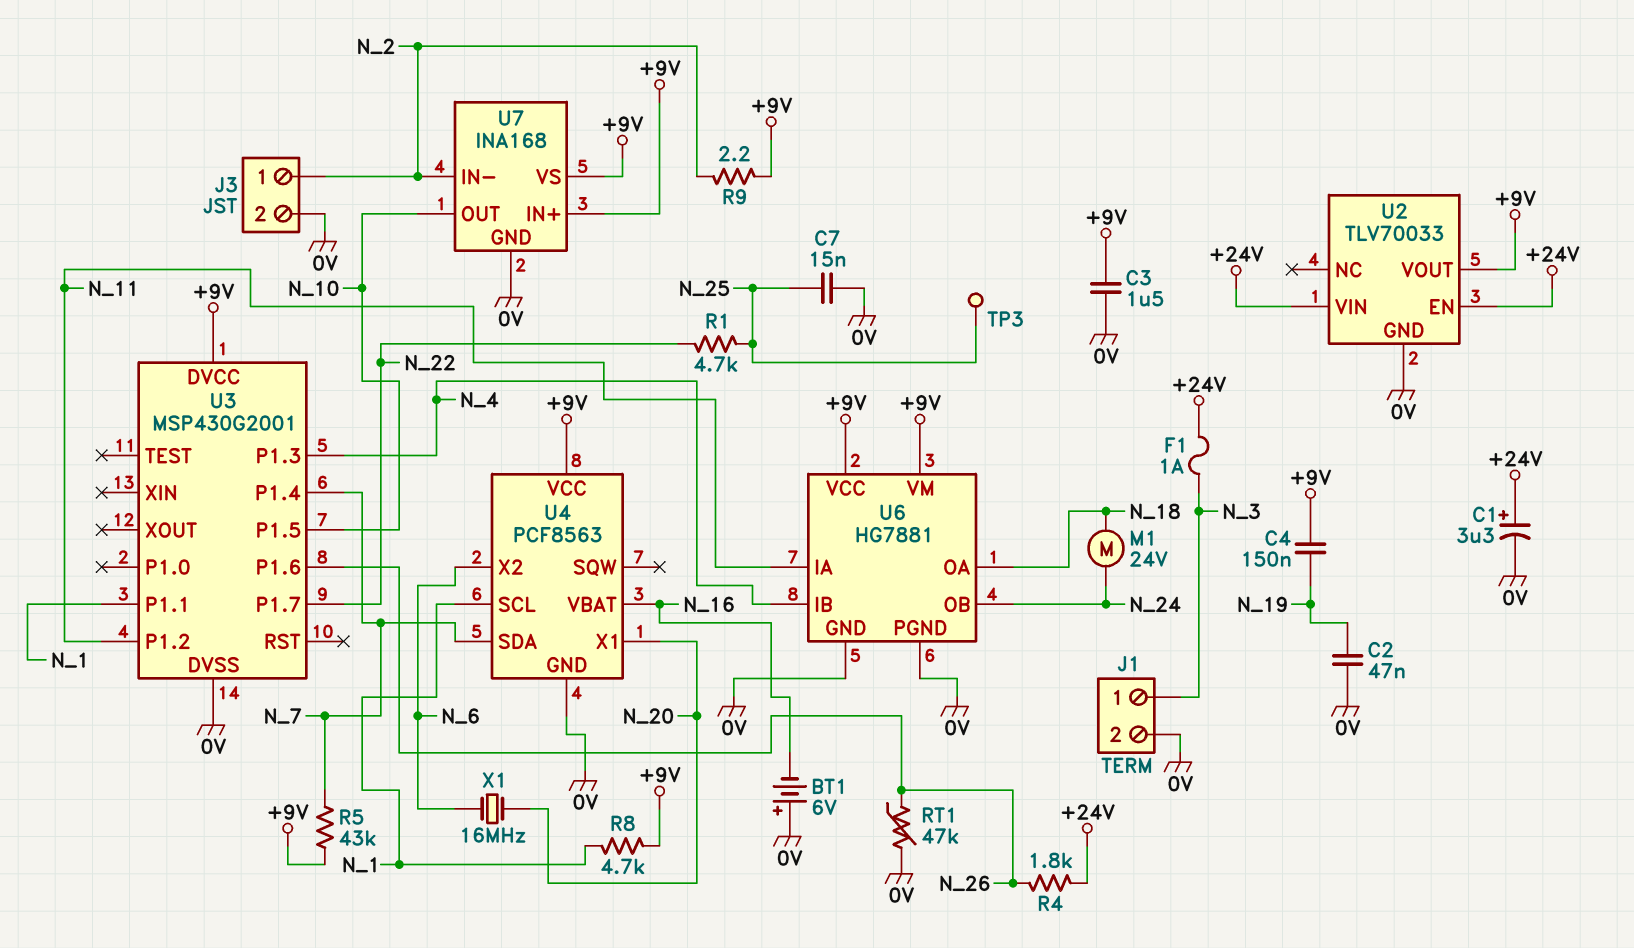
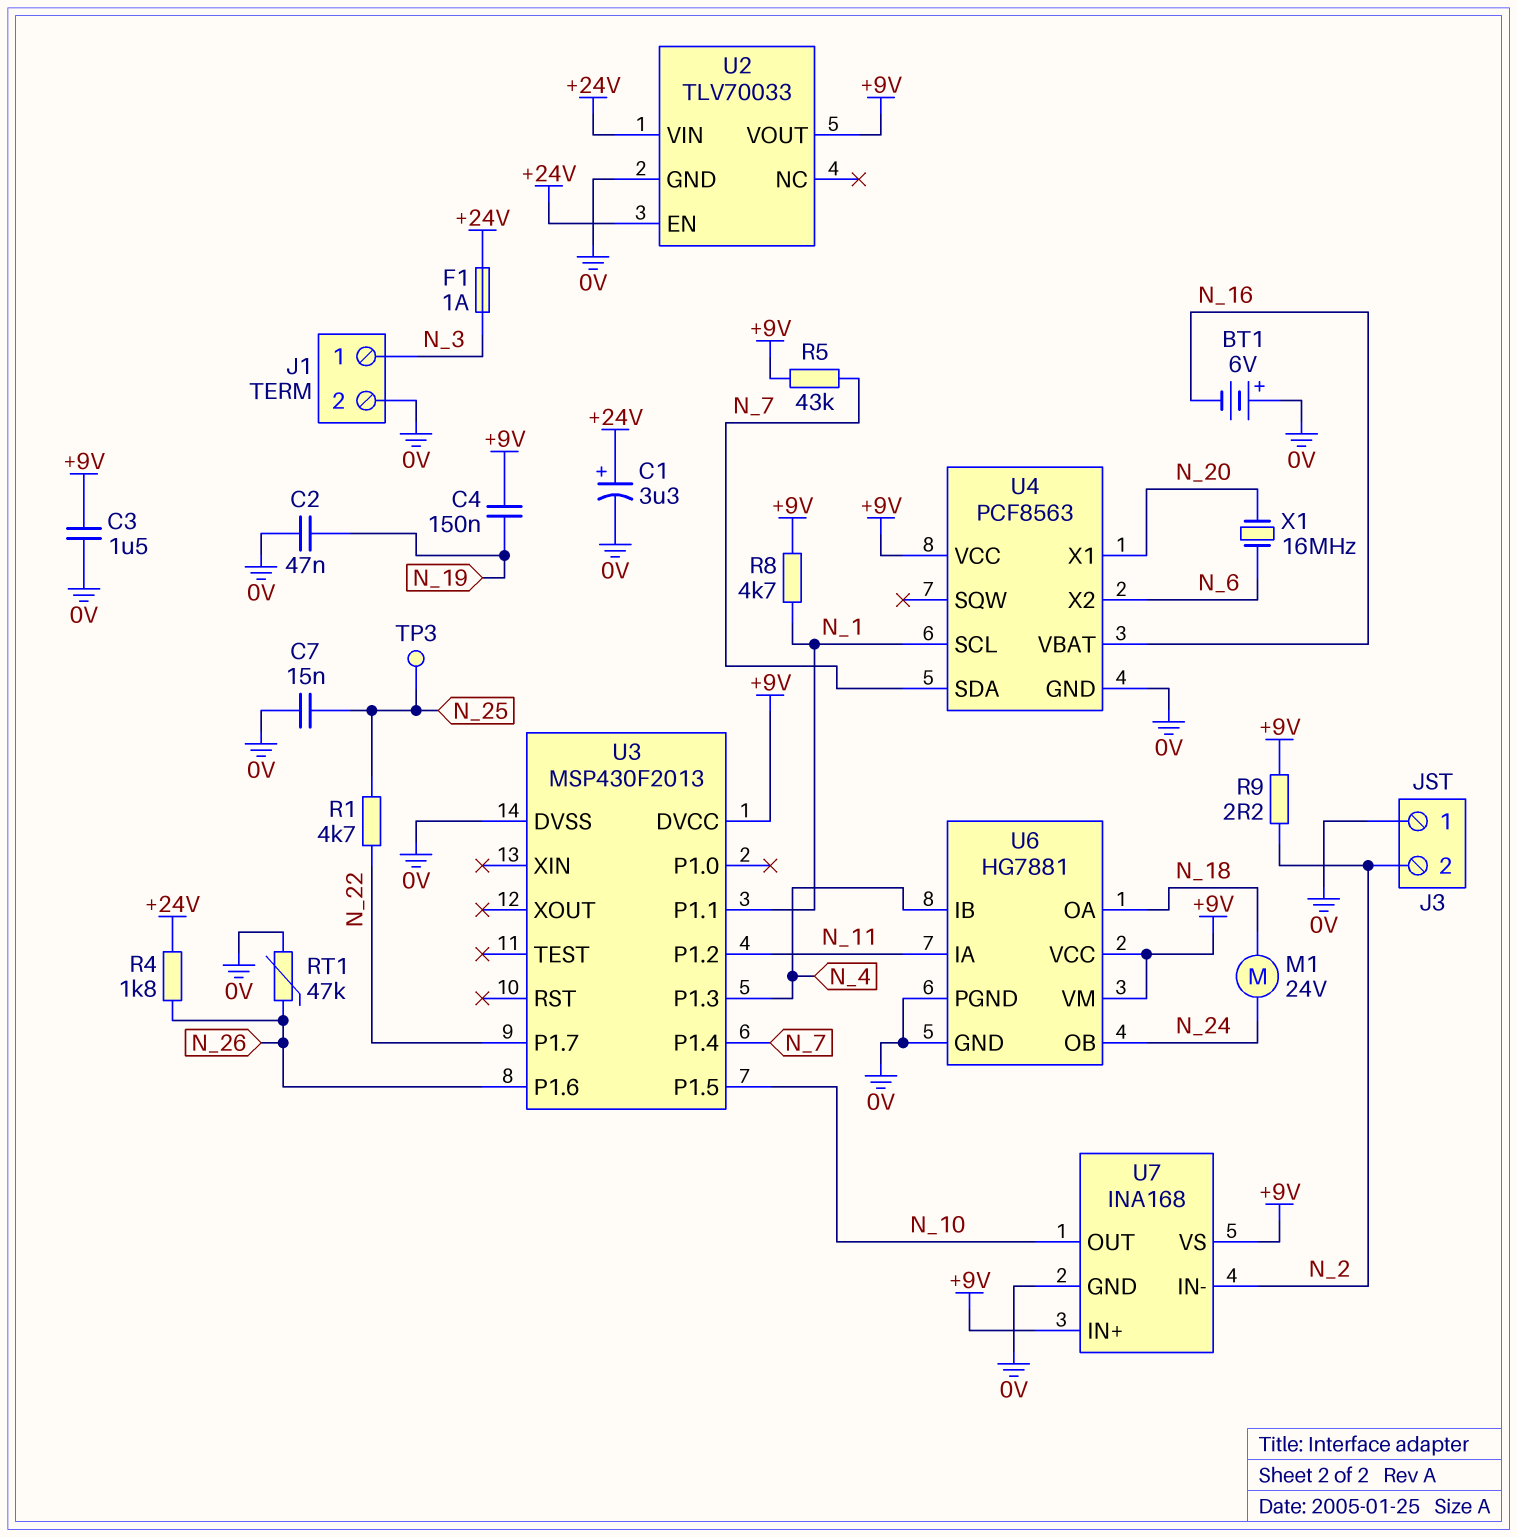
J3 pin 1: N_2 -> 0V
J3 pin 2: 0V -> N_2
U3: MSP430G2001 -> MSP430F2013

